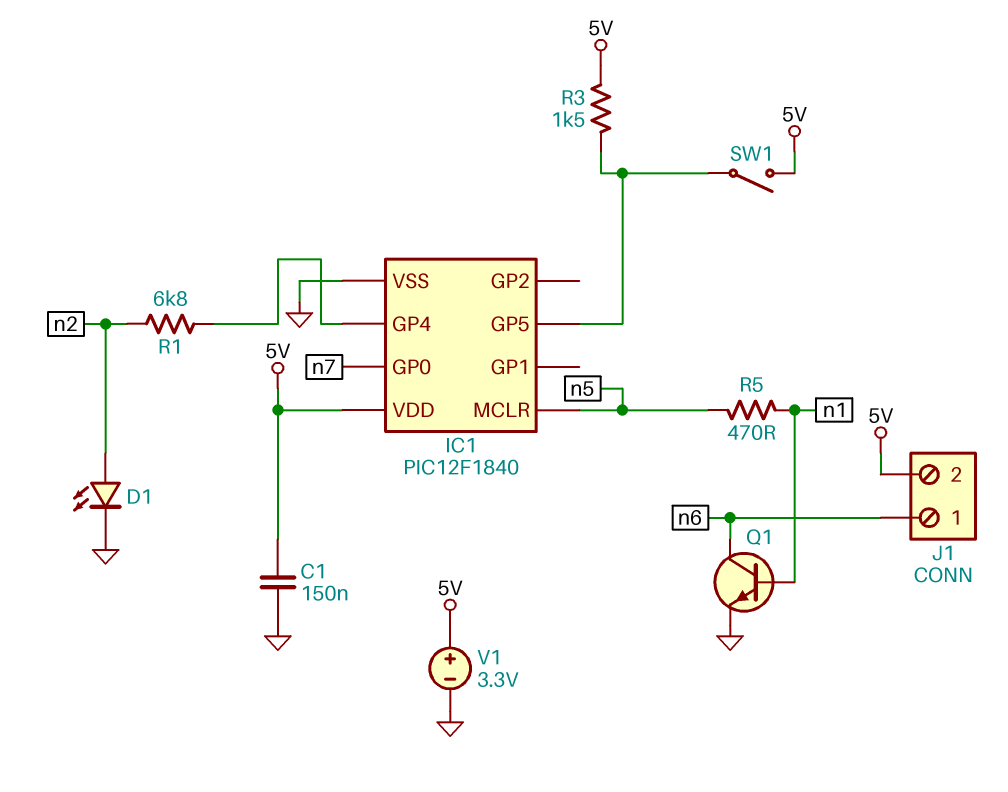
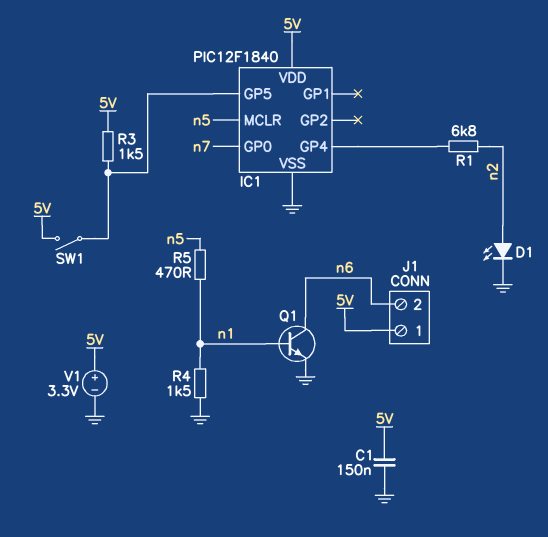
J1 pin 1: n6 -> 5V
J1 pin 2: 5V -> n6
R4: none -> 1.5k (GND, n1)

